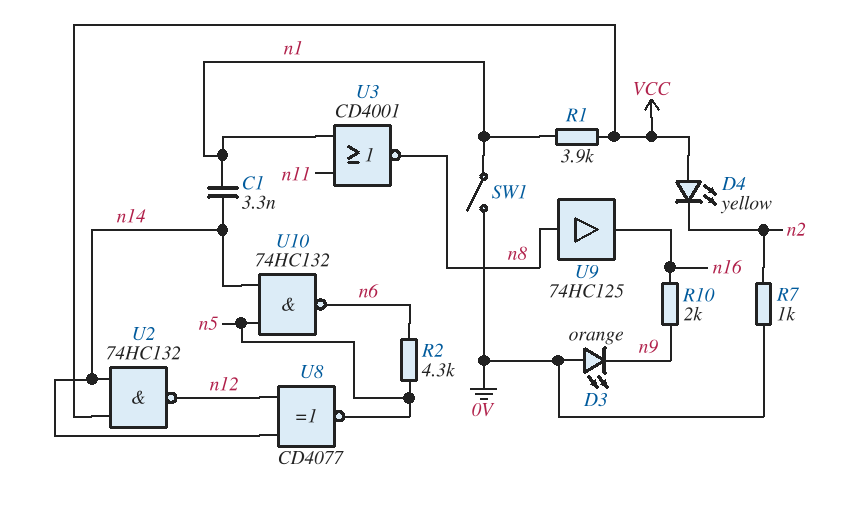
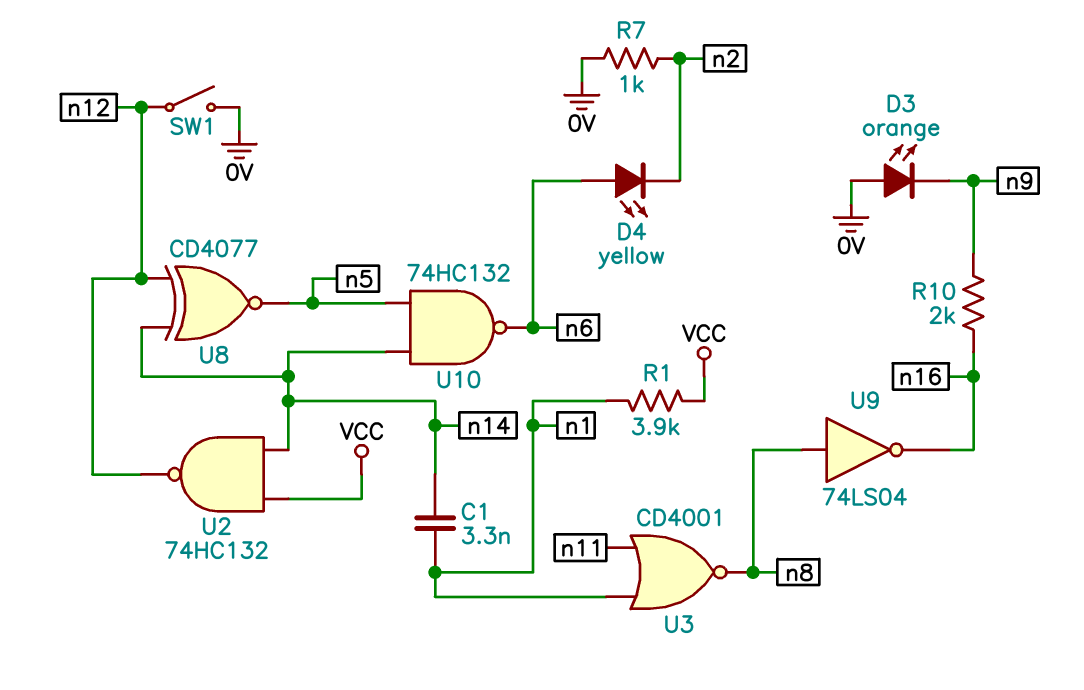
D4: LED yellow (A VCC, K n2) -> LED yellow (A n6, K n2)
R2: 4.3k (n5, n6) -> none
SW1: switch (0V, n1) -> switch (0V, n12)
U9: buffer 74HC125 (in n8, out n16) -> NOT 74LS04 (in n8, out n16)

